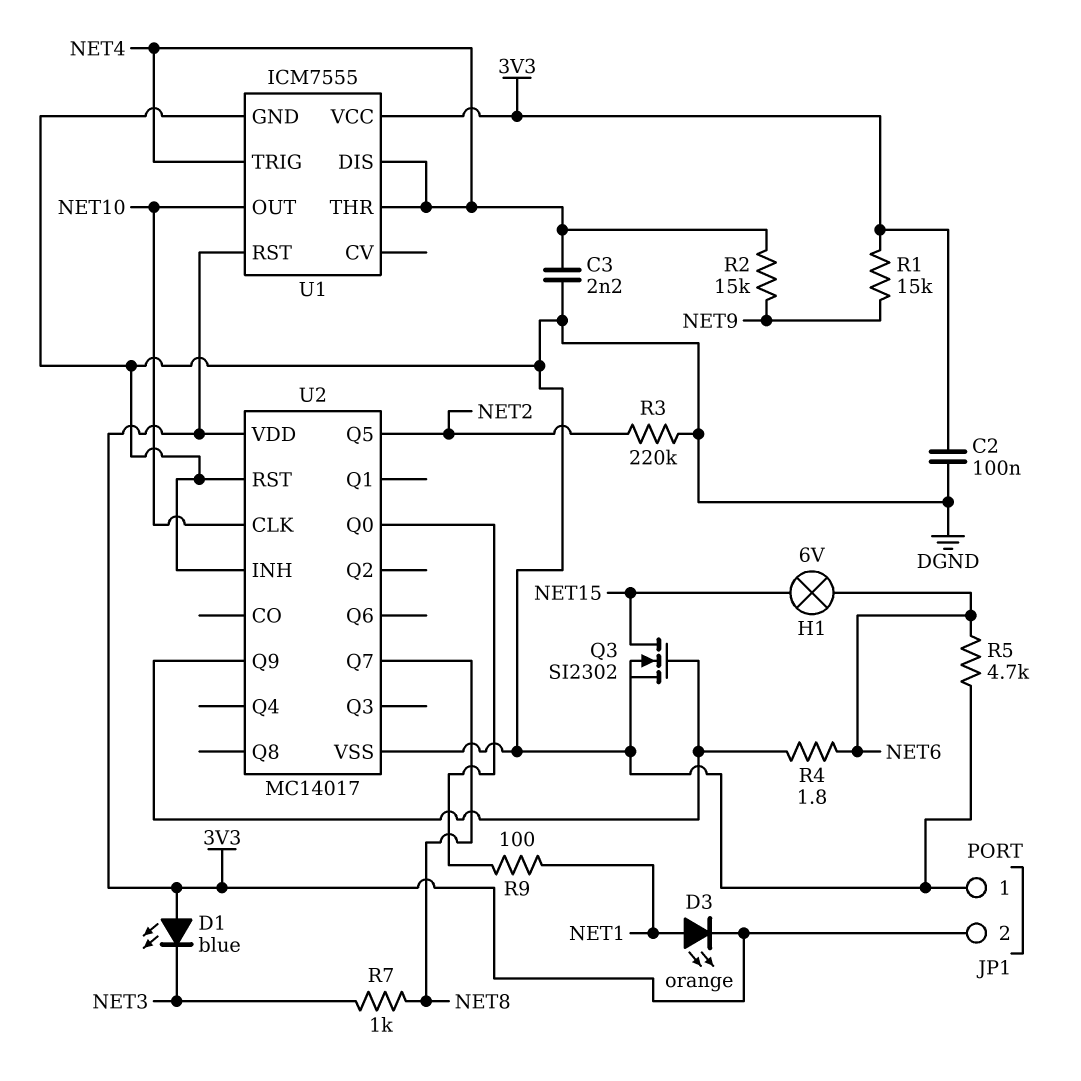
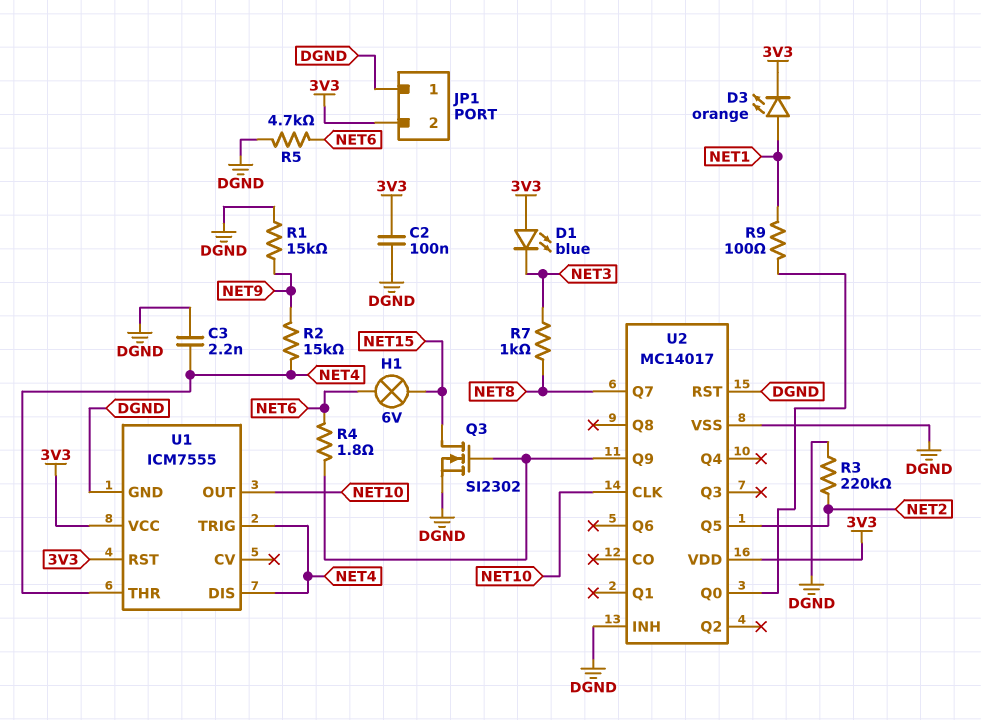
R1: 15k (3V3, NET9) -> 15k (DGND, NET9)

